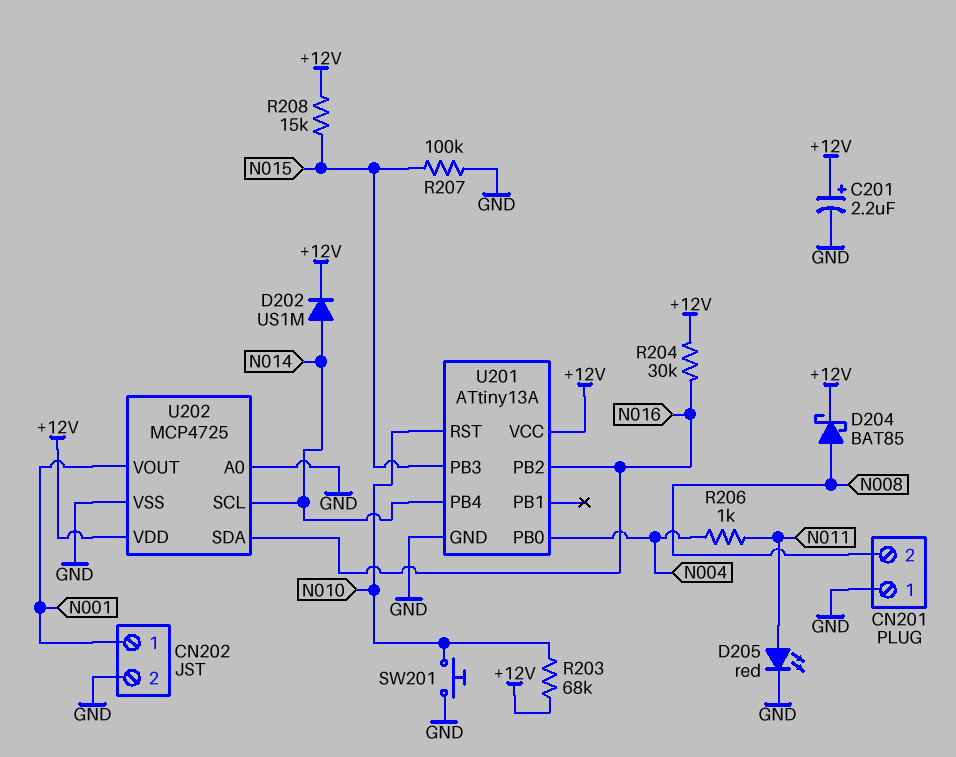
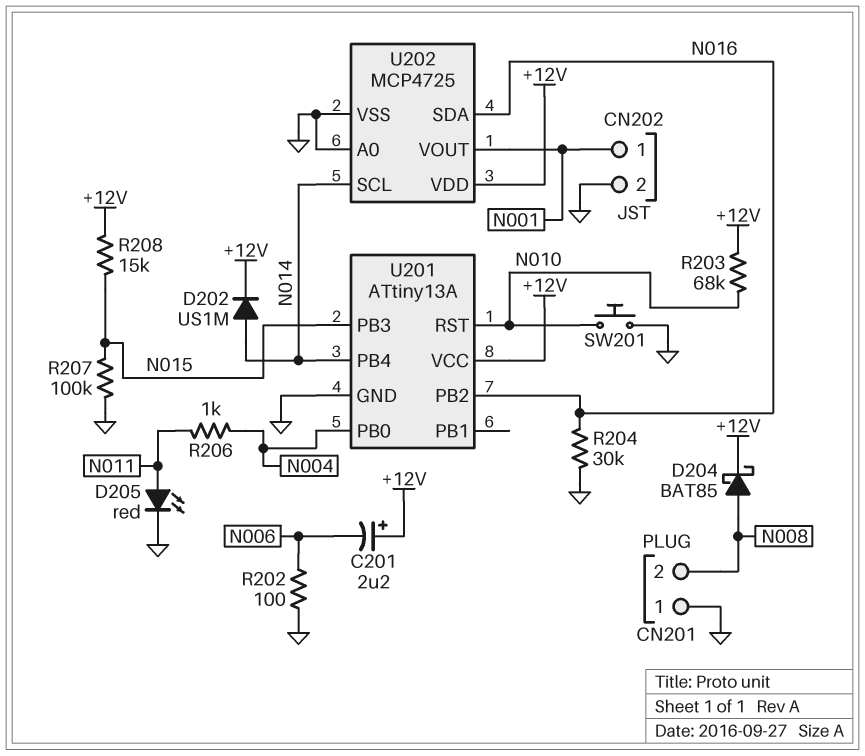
C201: 2.2uF (plus +12V, minus GND) -> 2.2uF (plus +12V, minus N006)
R202: none -> 100 (GND, N006)
R204: 30k (+12V, N016) -> 30k (GND, N016)

